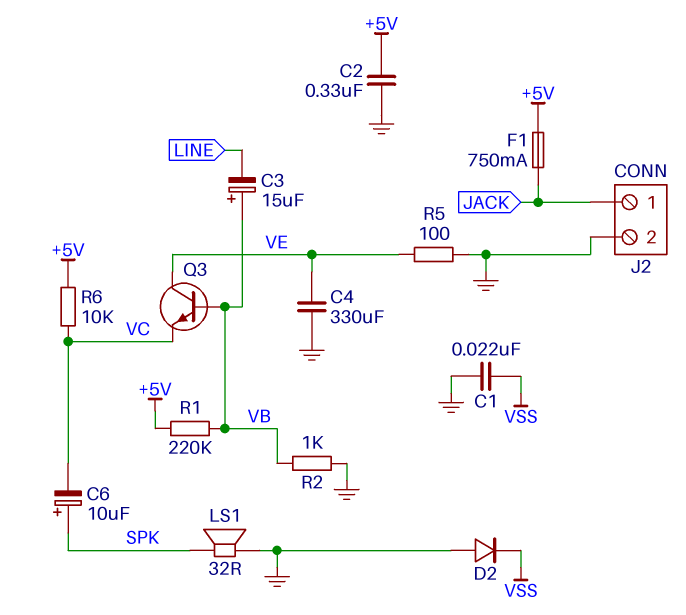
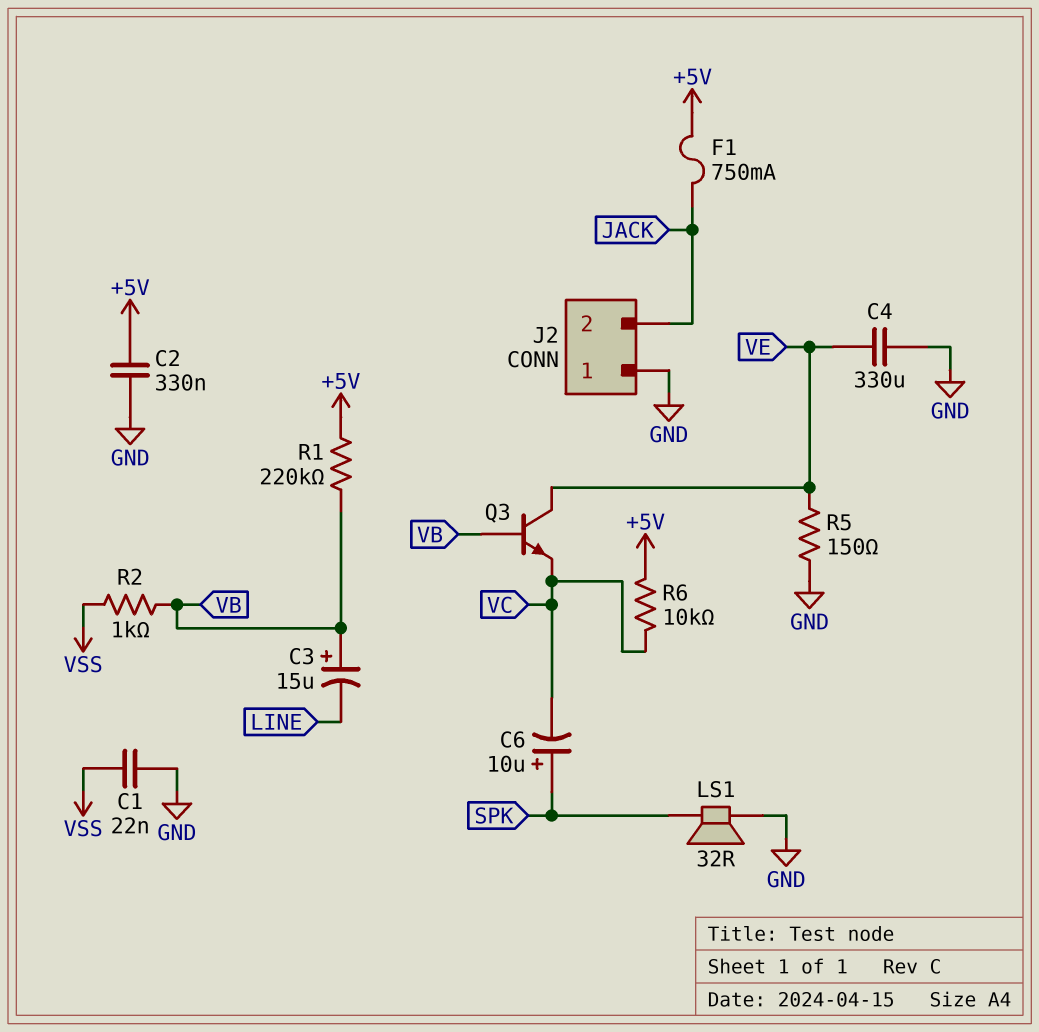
D2: diode (A GND, K VSS) -> none
J2 pin 1: JACK -> GND
J2 pin 2: GND -> JACK
R2: 1k (GND, VB) -> 1k (VB, VSS)
R5: 100 (GND, VE) -> 150 (GND, VE)

